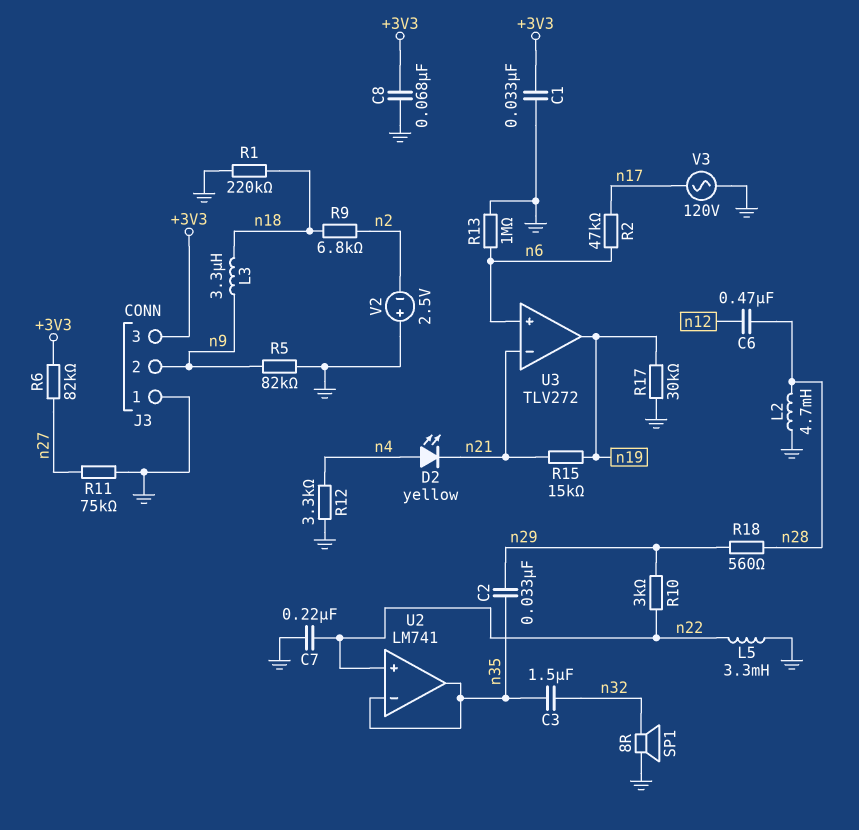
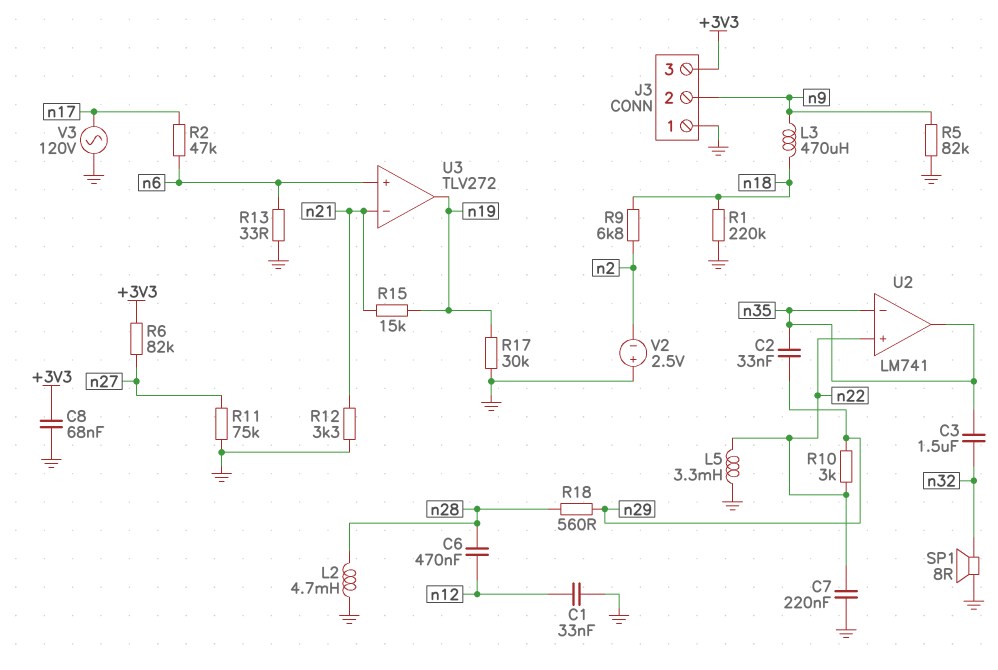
C1: 33nF (+3V3, GND) -> 33nF (GND, n12)
D2: LED yellow (A n4, K n21) -> none
L3: 3.3uH (n9, n18) -> 470uH (n9, n18)
R12: 3.3k (GND, n4) -> 3.3k (GND, n21)
R13: 1M (GND, n6) -> 33 (GND, n6)

